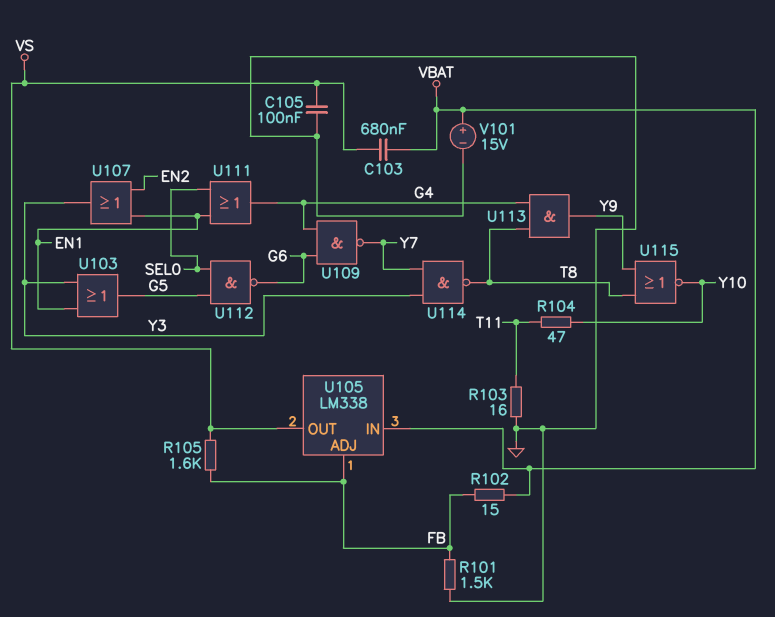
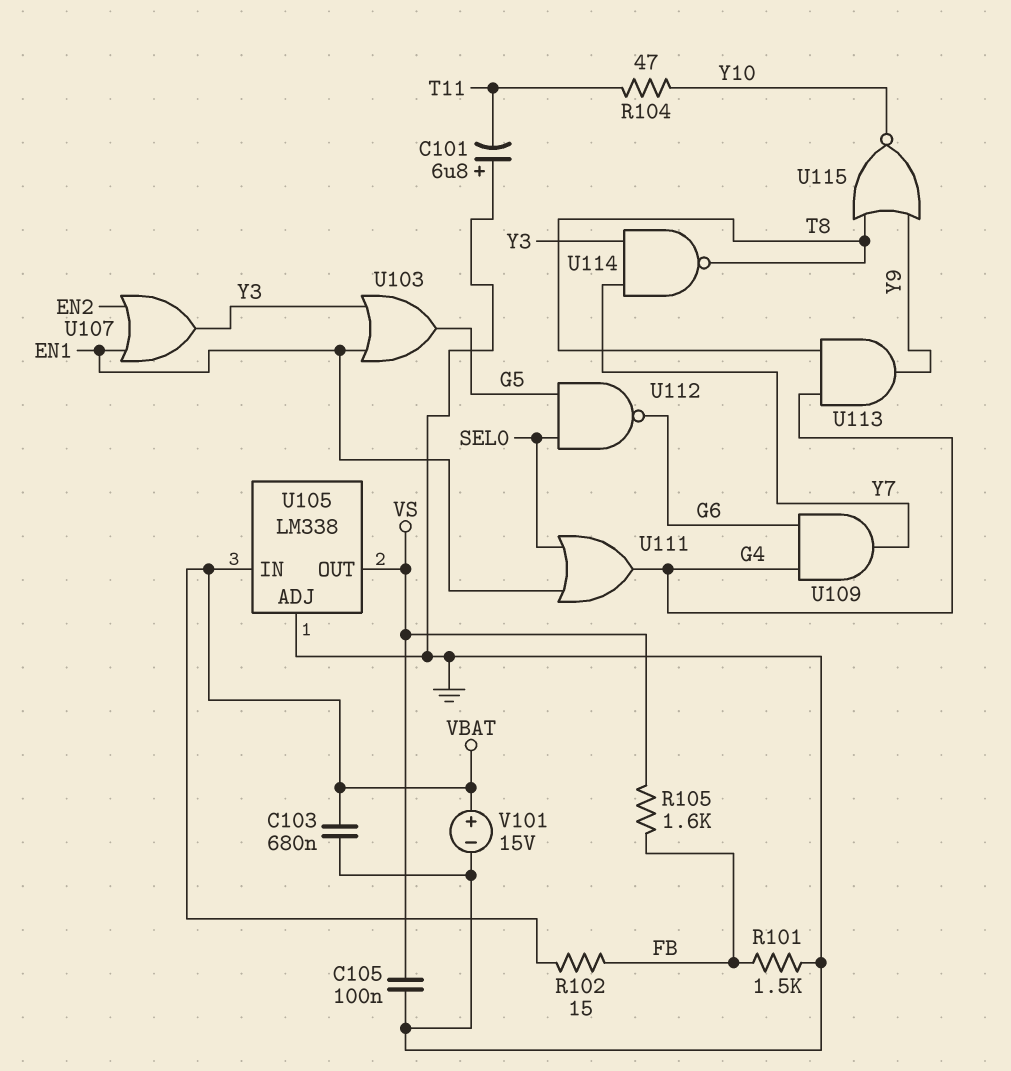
C101: none -> 6.8uF (plus GND, minus T11)
C103: 680nF (VBAT, VS) -> 680nF (GND, VBAT)
R103: 16 (GND, T11) -> none
U105 pin ADJ: FB -> GND
U109: NAND (in G4, in G6, out Y7) -> AND (in G4, in G6, out Y7)

